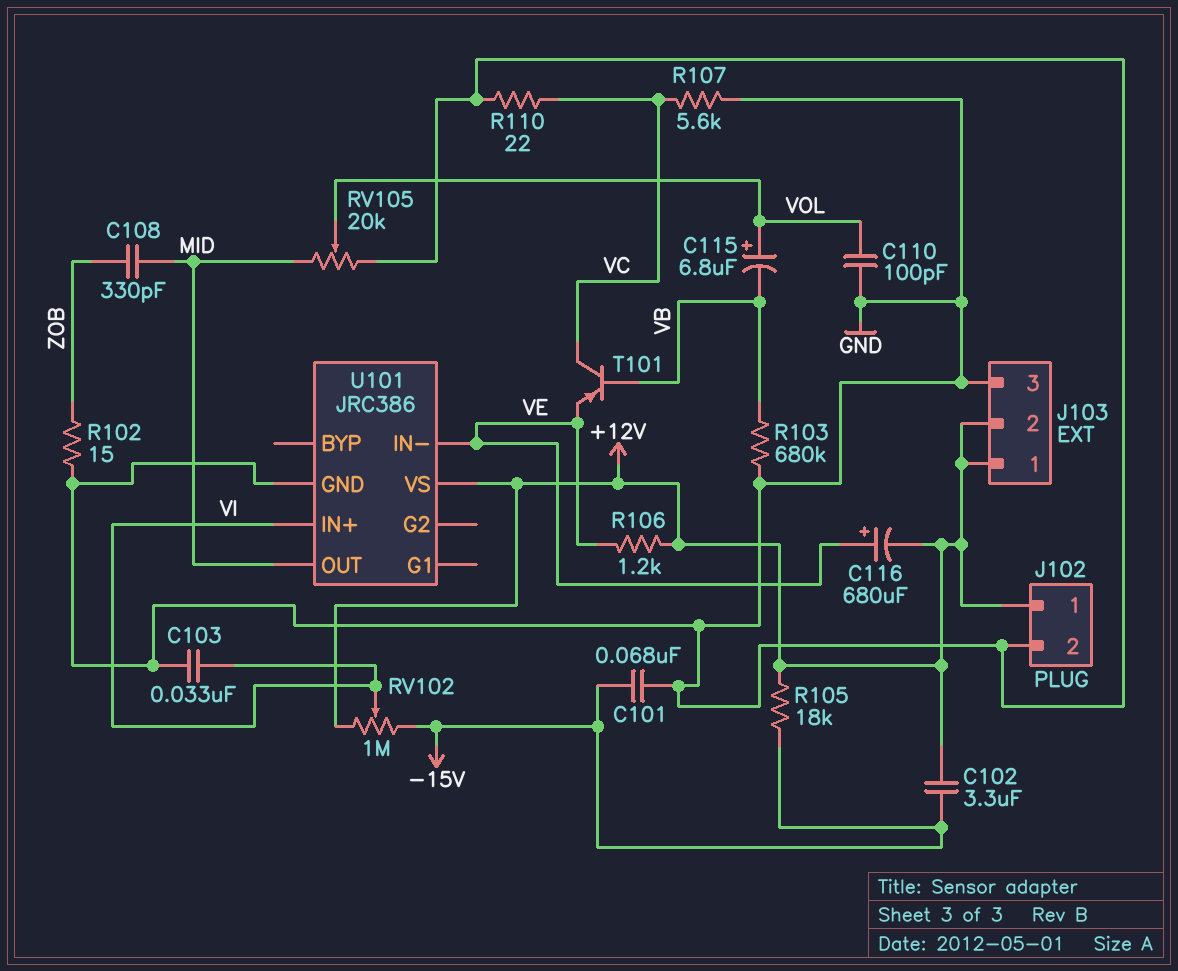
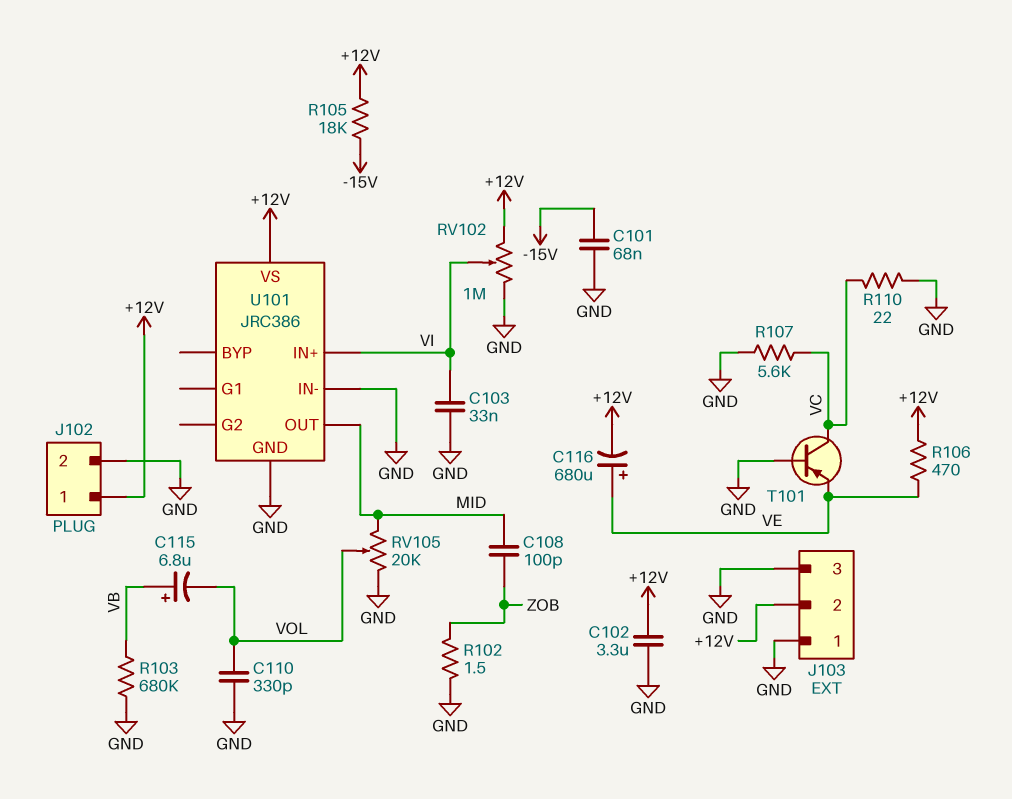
C102: 3.3uF (+12V, -15V) -> 3.3uF (+12V, GND)
C108: 330pF (MID, ZOB) -> 100pF (MID, ZOB)
C110: 100pF (GND, VOL) -> 330pF (GND, VOL)
C115: 6.8uF (plus VOL, minus VB) -> 6.8uF (plus VB, minus VOL)
J103 pin 1: +12V -> GND
R102: 15 (GND, ZOB) -> 1.5 (GND, ZOB)
R106: 1.2k (+12V, VE) -> 470 (+12V, VE)
RV102: 1M (+12V, -15V, wiper VI) -> 1M (+12V, GND, wiper VI)
T101: PNP (B VB, C VC, E VE) -> PNP (B GND, C VC, E VE)
U101 pin IN-: VE -> GND

